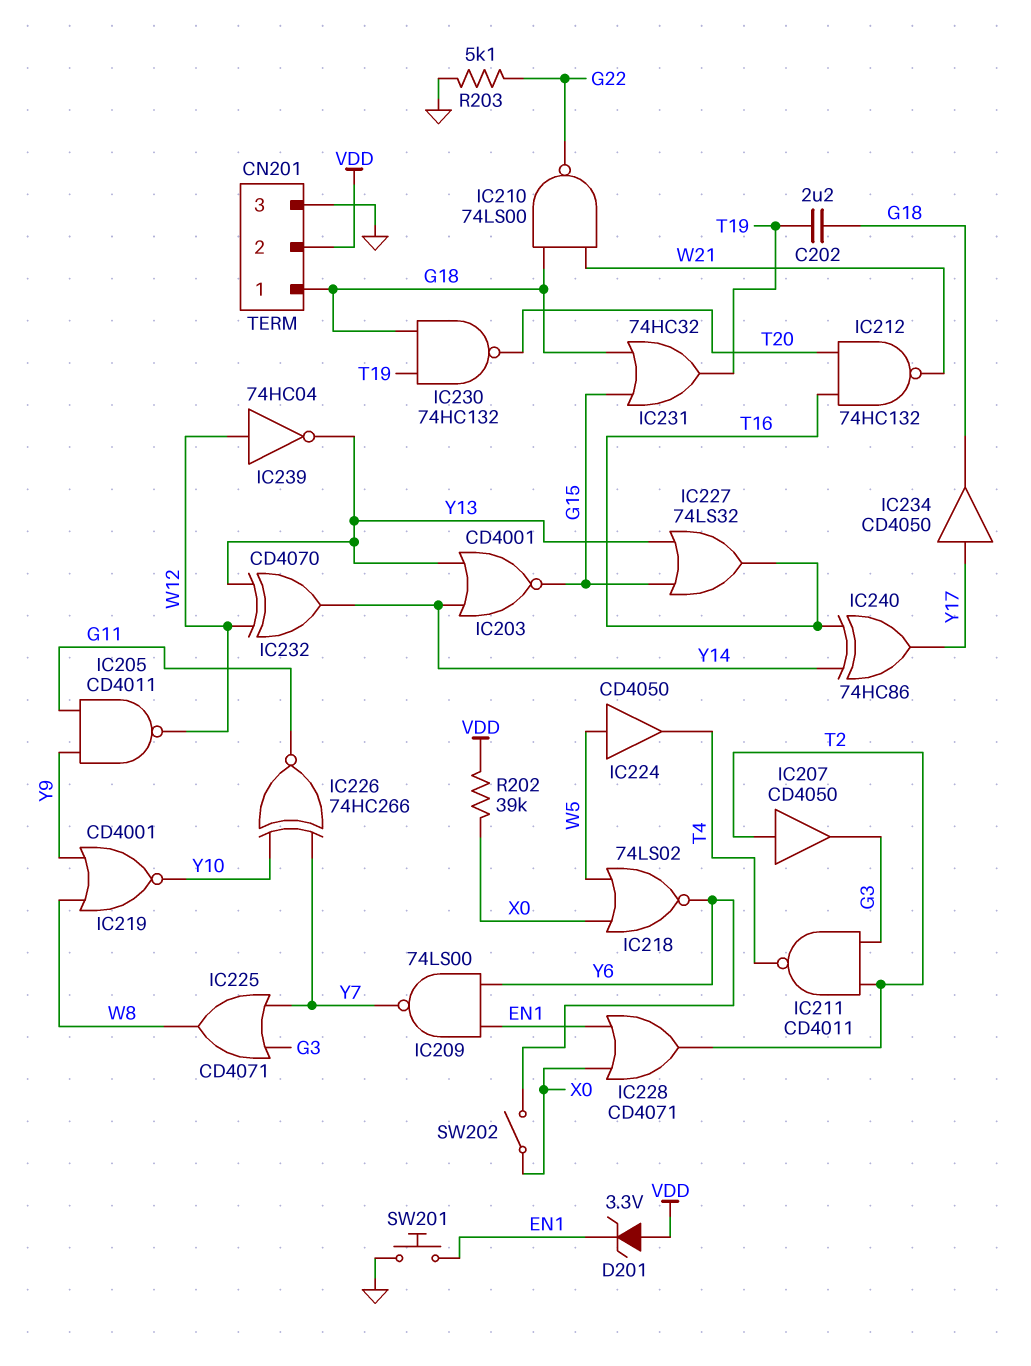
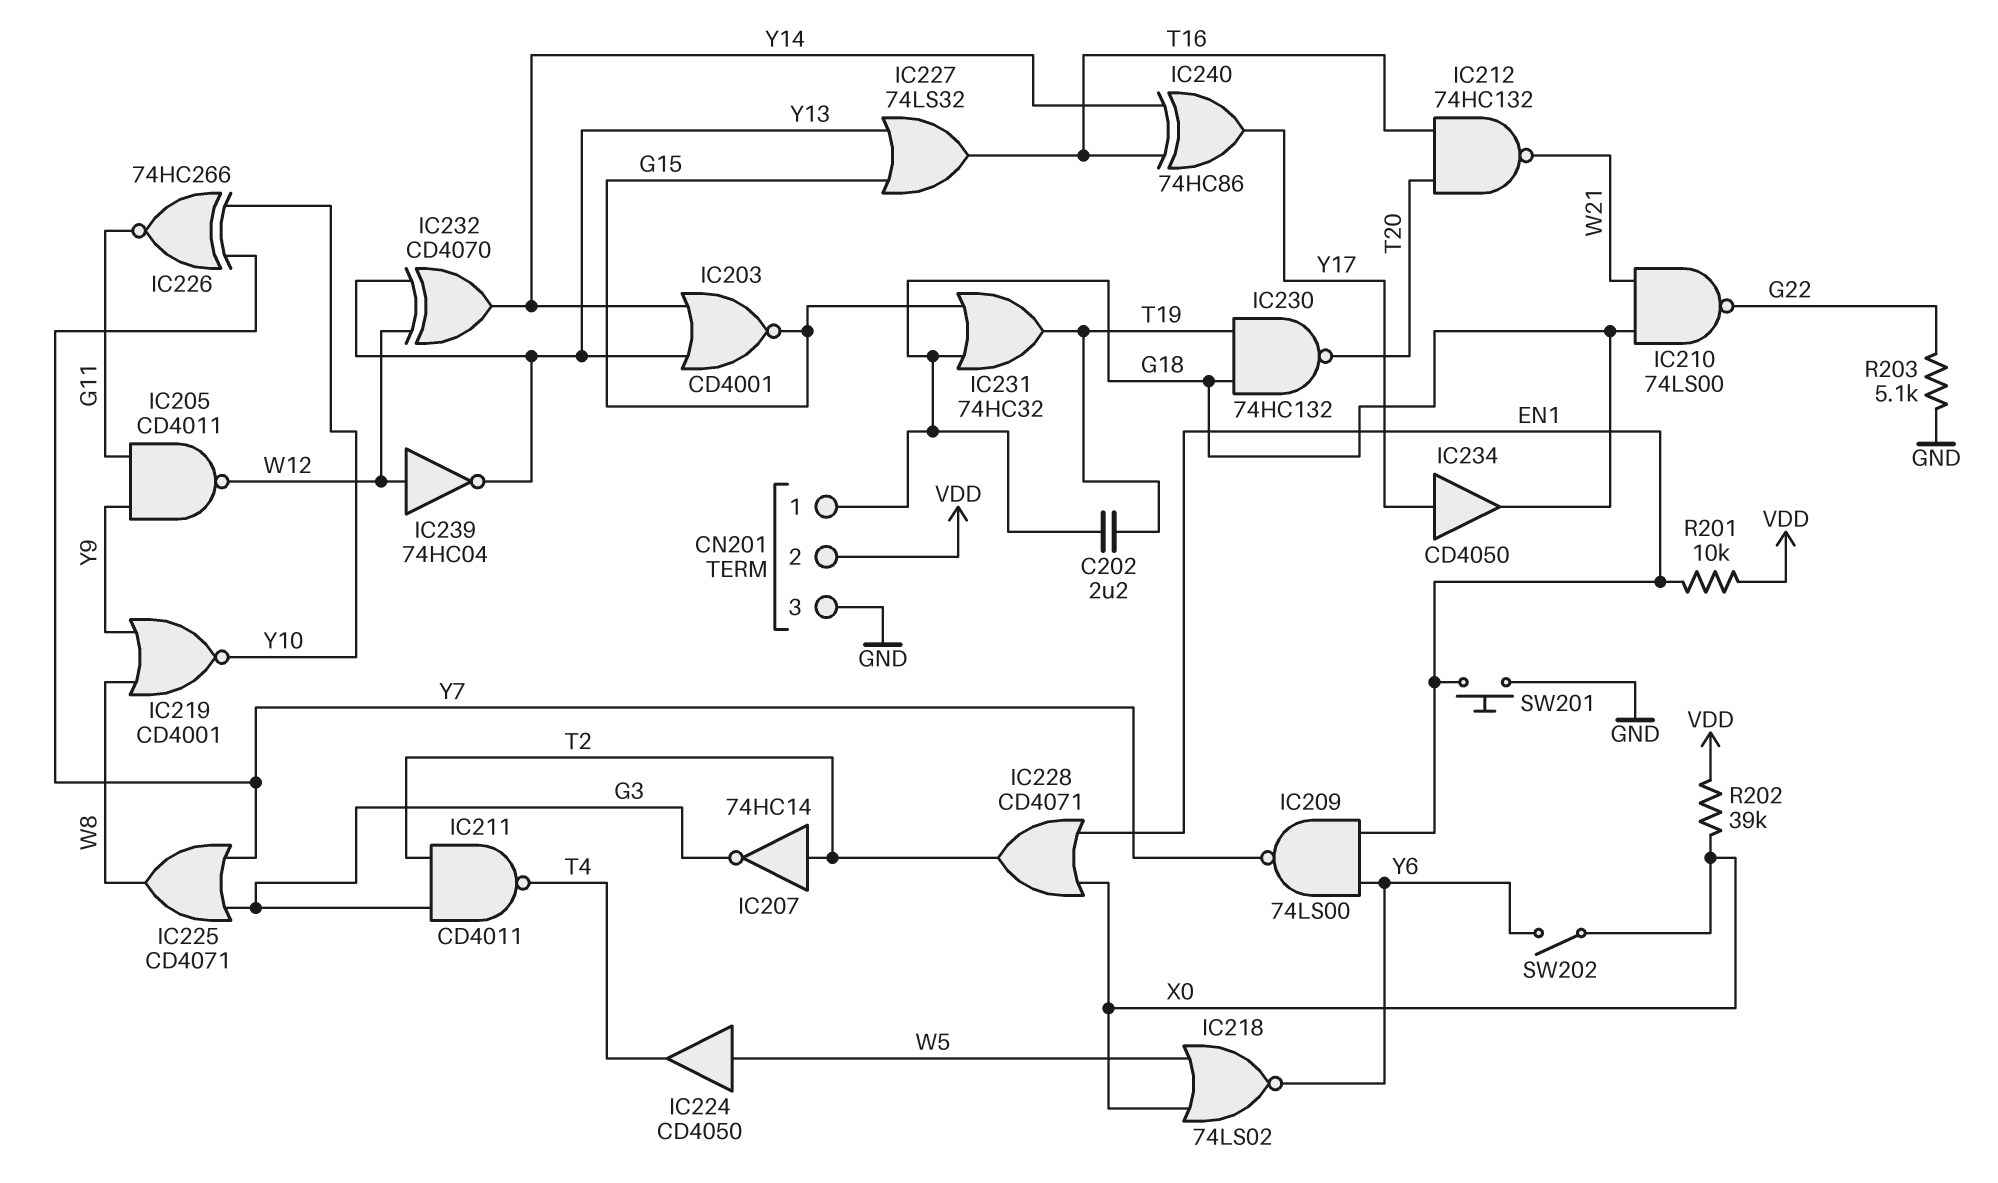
D201: zener 3.3V (A VDD, K EN1) -> none
IC207: buffer CD4050 (in T2, out G3) -> NOT 74HC14 (in T2, out G3)
R201: none -> 10k (EN1, VDD)

